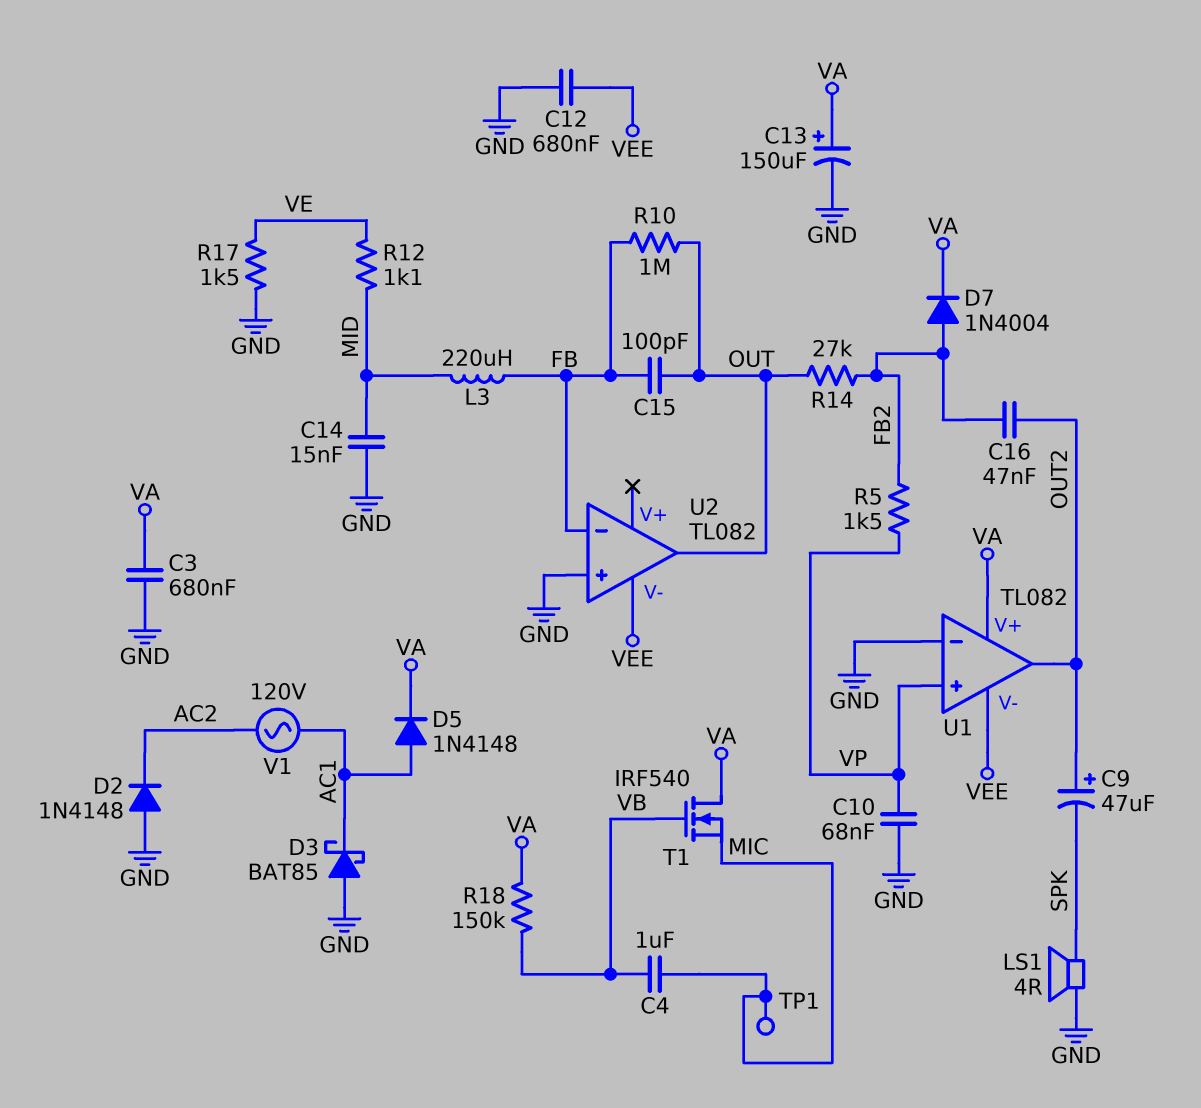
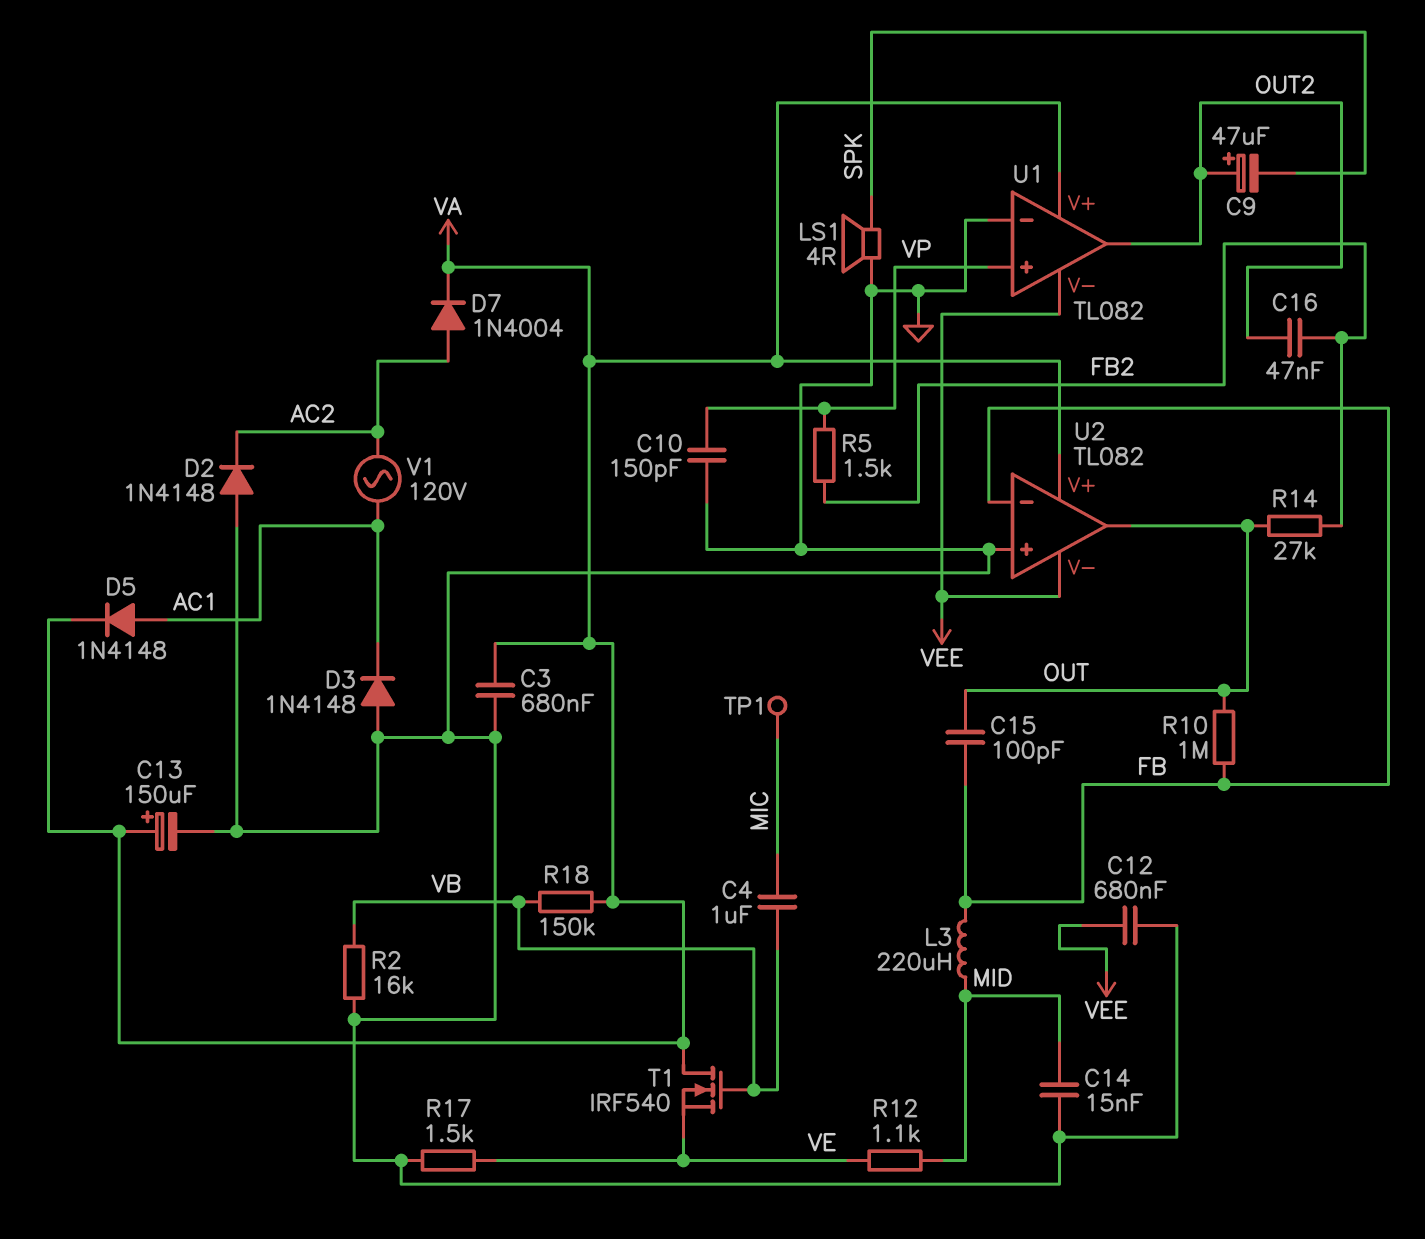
C10: 68nF (GND, VP) -> 150pF (GND, VP)
D3: schottky BAT85 (A GND, K AC1) -> diode 1N4148 (A GND, K AC1)
D7: diode 1N4004 (A FB2, K VA) -> diode 1N4004 (A AC2, K VA)
R2: none -> 16k (GND, VB)
T1: NMOS IRF540 (G VB, D VA, S MIC) -> NMOS IRF540 (G VB, D VA, S VE)
U2 pin V+: none -> VA

